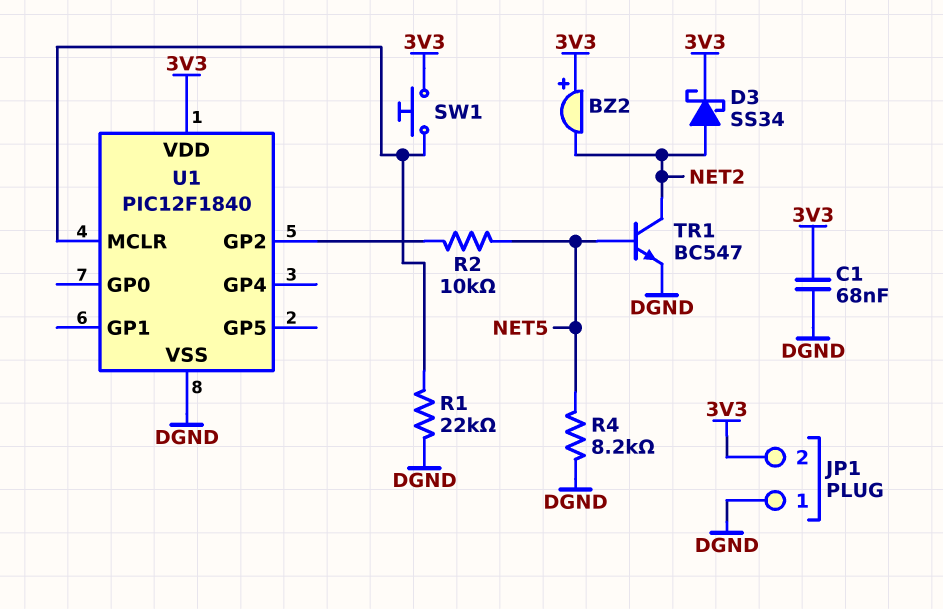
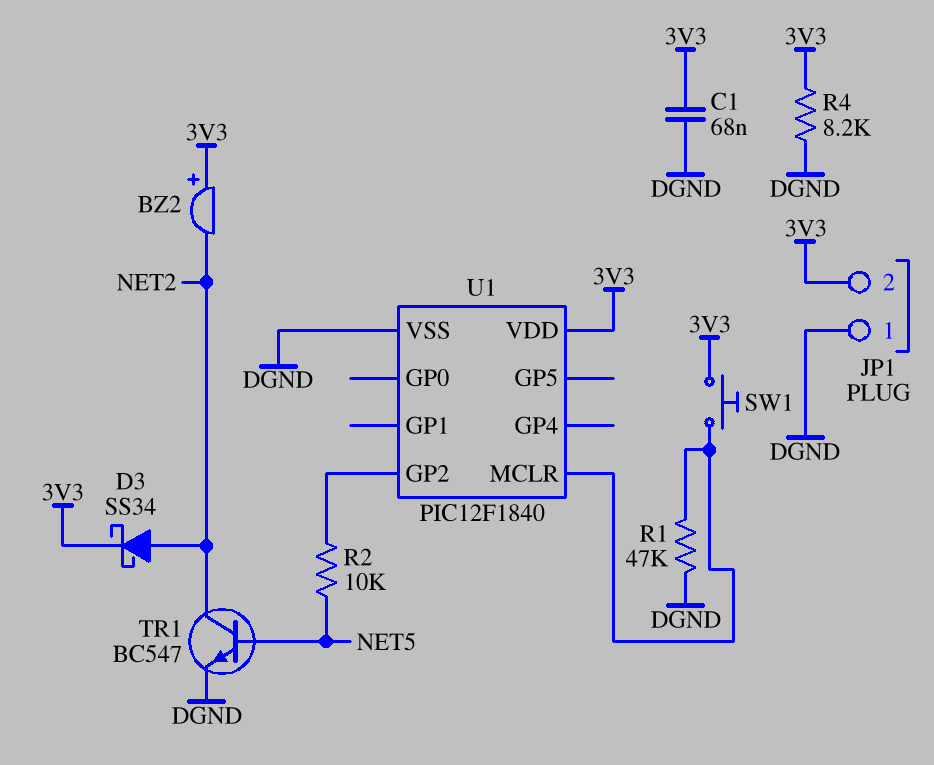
R1: 22k (DGND, U1/MCLR) -> 47k (DGND, U1/MCLR)
R4: 8.2k (DGND, NET5) -> 8.2k (3V3, DGND)

